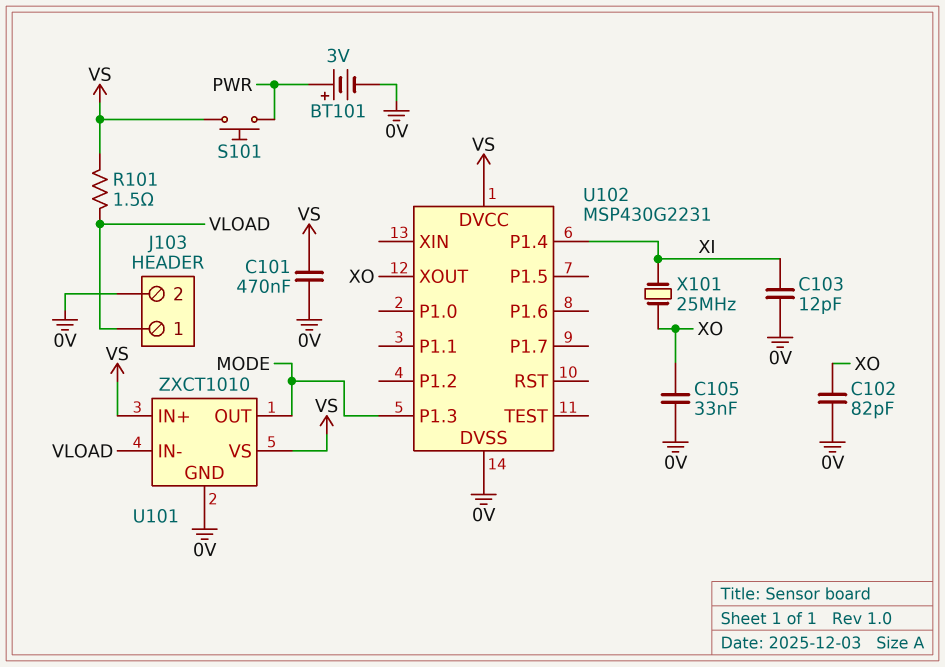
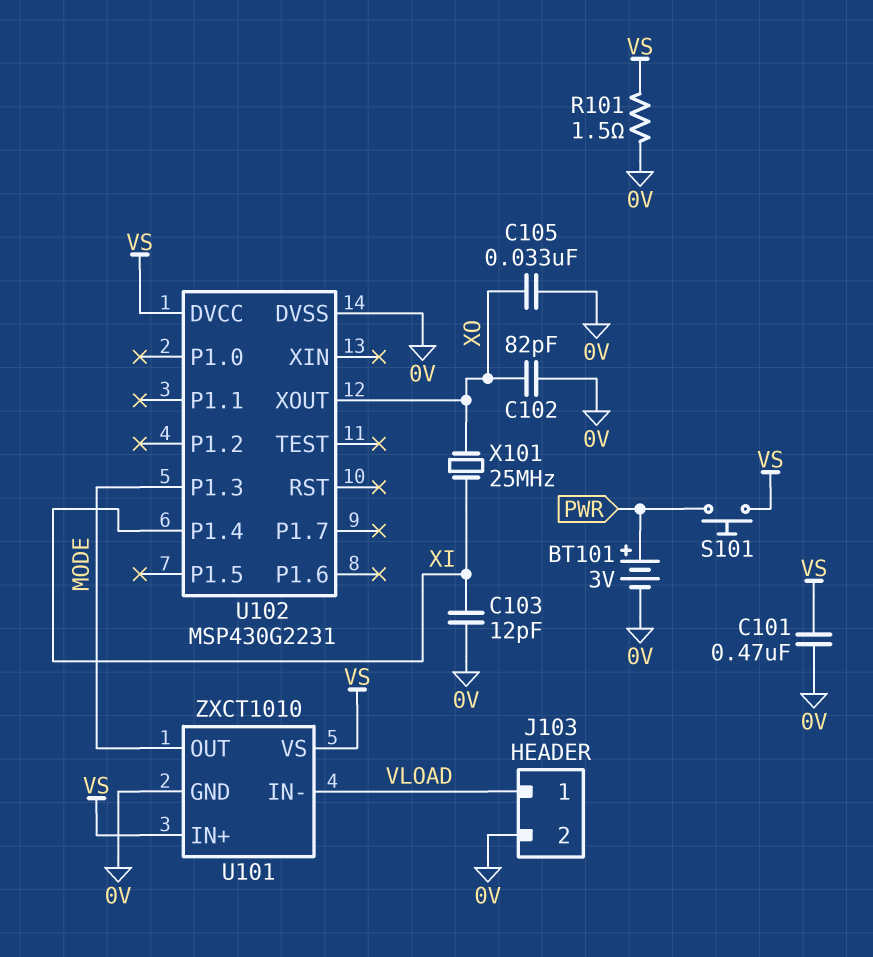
R101: 1.5 (VLOAD, VS) -> 1.5 (0V, VS)

